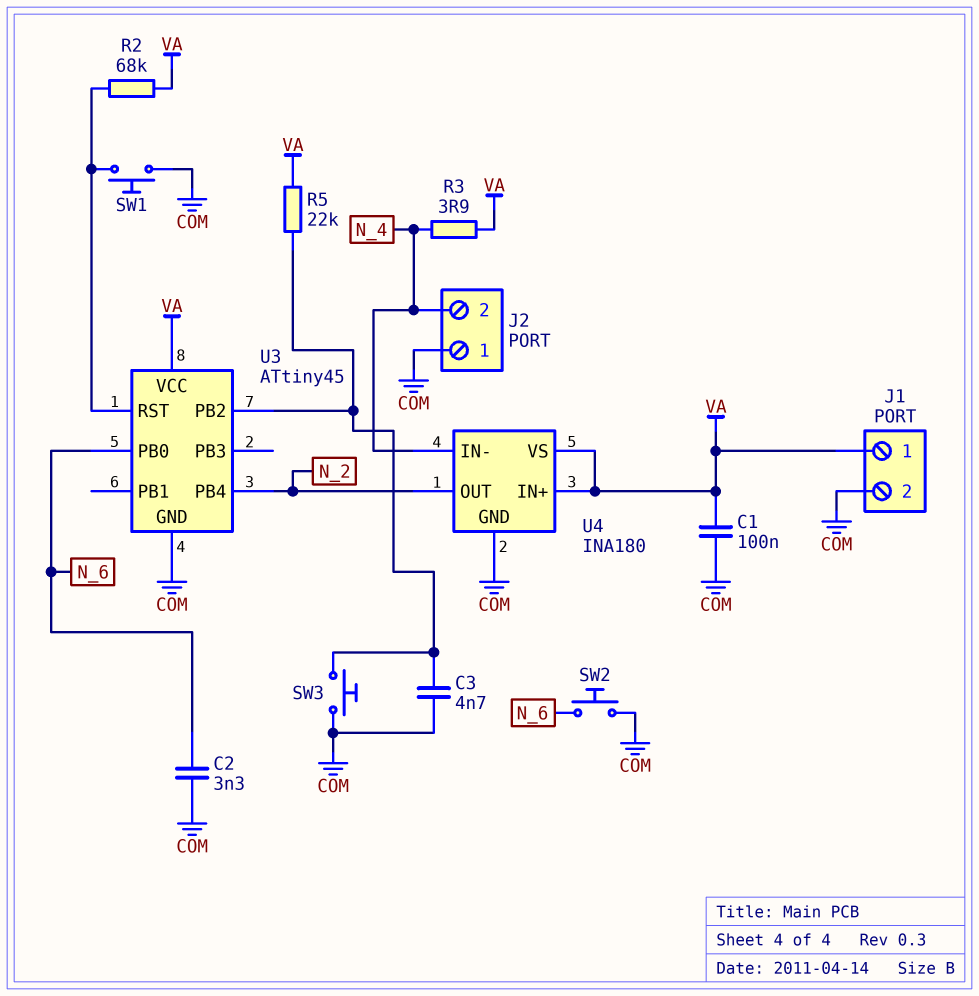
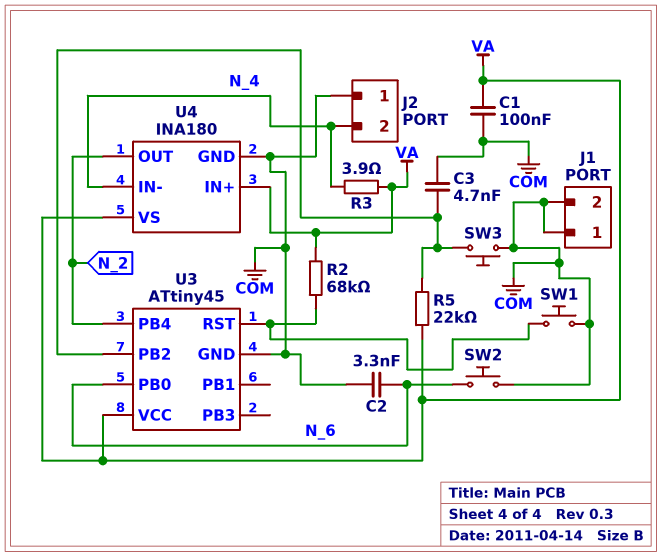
J1 pin 1: VA -> COM

